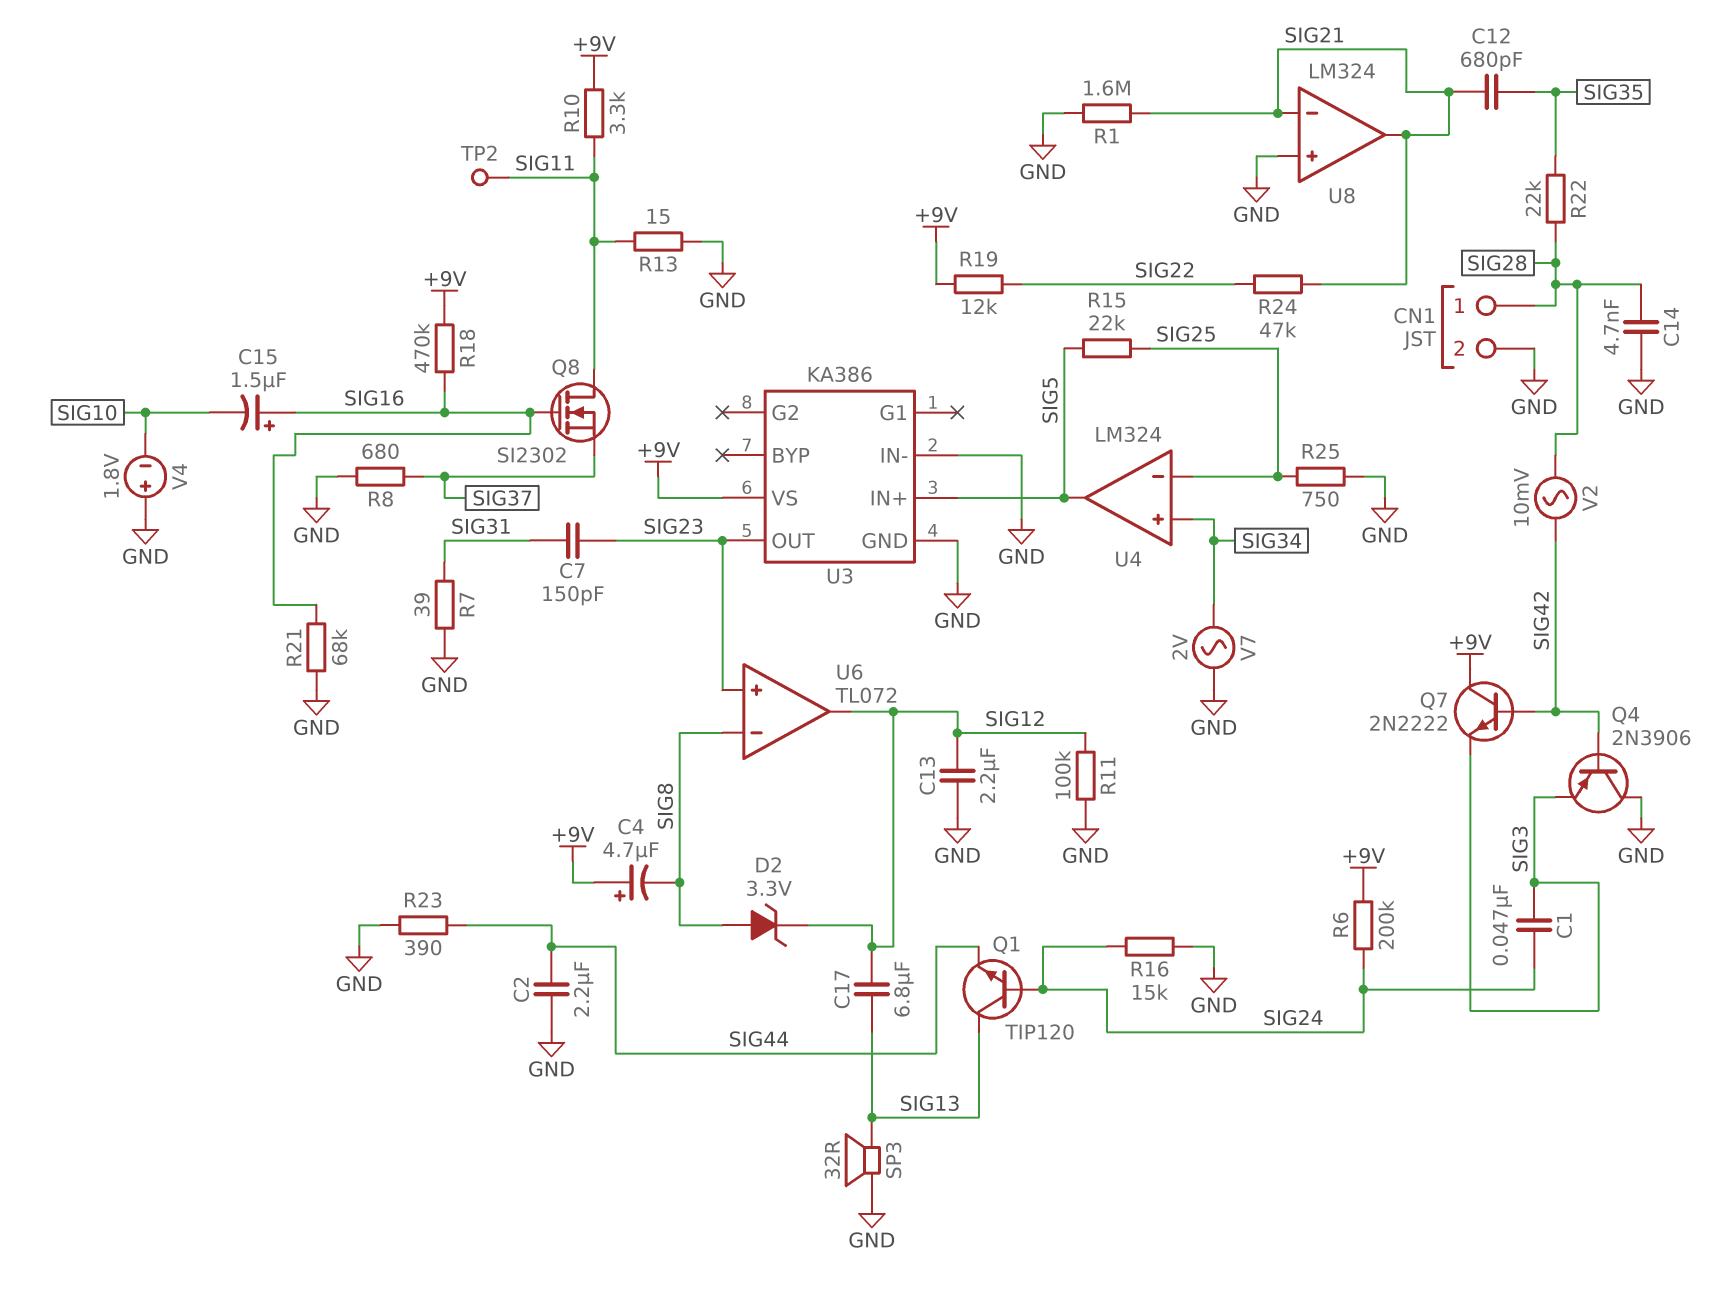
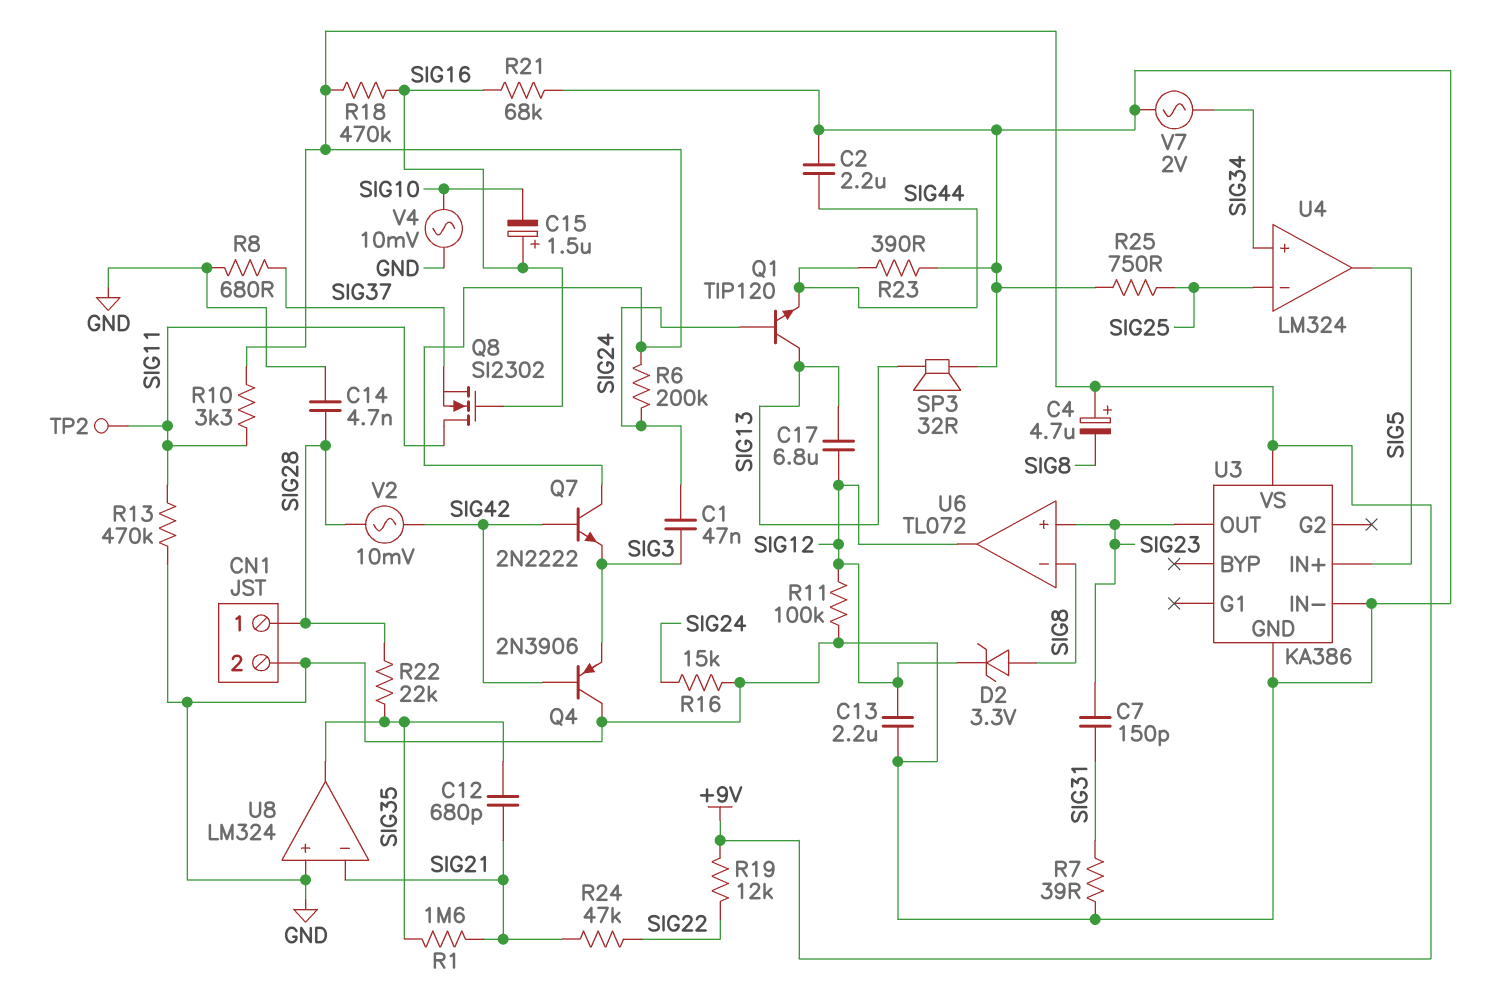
R1: 1.6M (GND, SIG21) -> 1.6M (SIG21, SIG35)
R13: 15 (GND, SIG11) -> 470k (GND, SIG11)
R15: 22k (SIG5, SIG25) -> none
U8 pin out: SIG21 -> SIG35
V4: 1.8V (plus GND, minus SIG10) -> AC 10mV (GND, SIG10)

